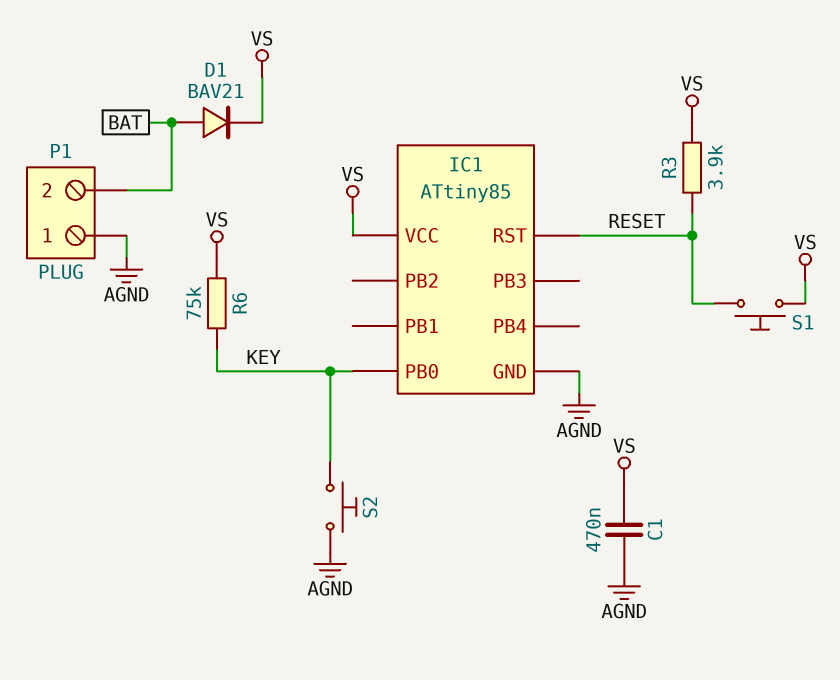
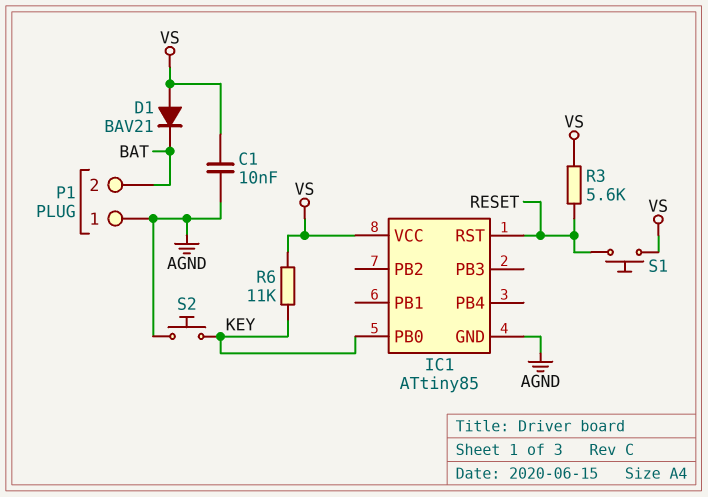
C1: 470nF (AGND, VS) -> 10nF (AGND, VS)
D1: diode BAV21 (A BAT, K VS) -> diode BAV21 (A VS, K BAT)
R3: 3.9k (RESET, VS) -> 5.6k (RESET, VS)
R6: 75k (KEY, VS) -> 11k (KEY, VS)

